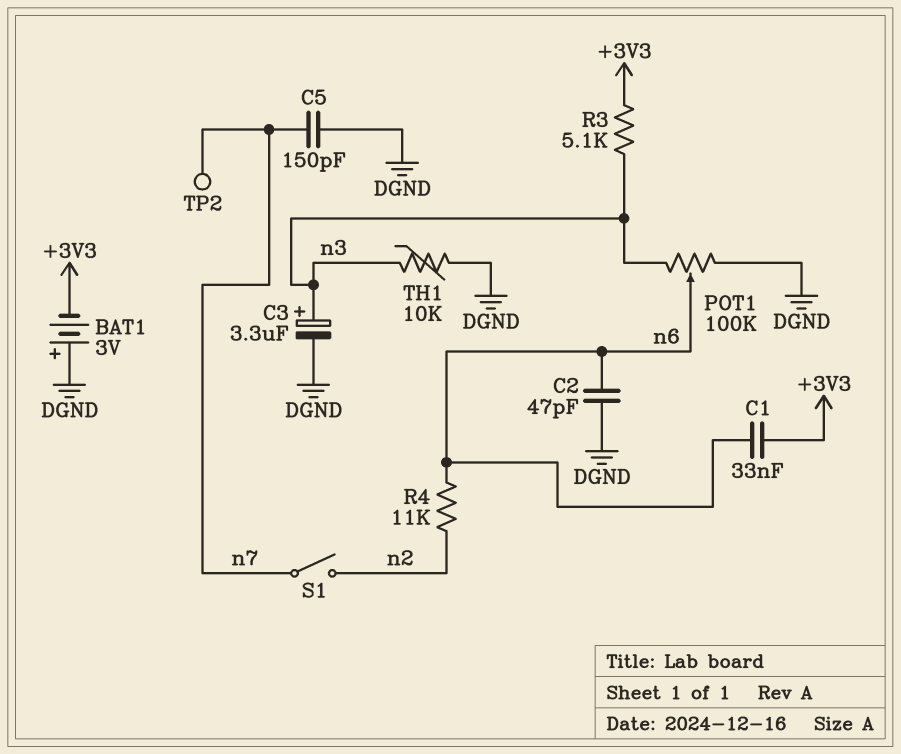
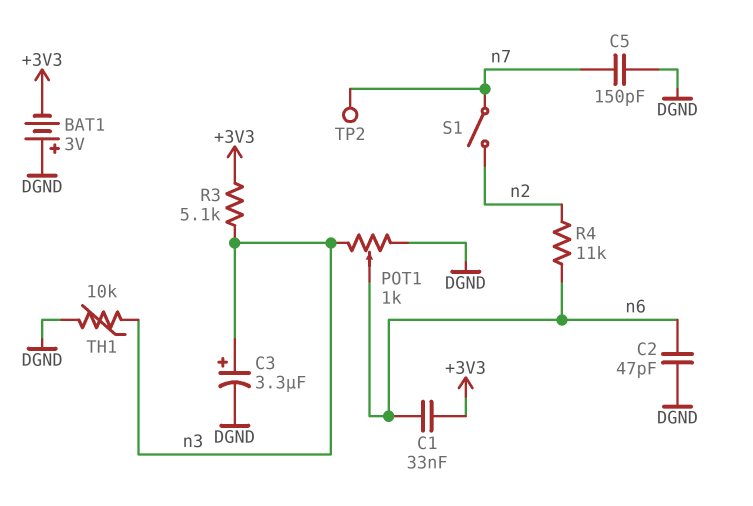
POT1: 100k (DGND, n3, wiper n6) -> 1k (DGND, n3, wiper n6)

